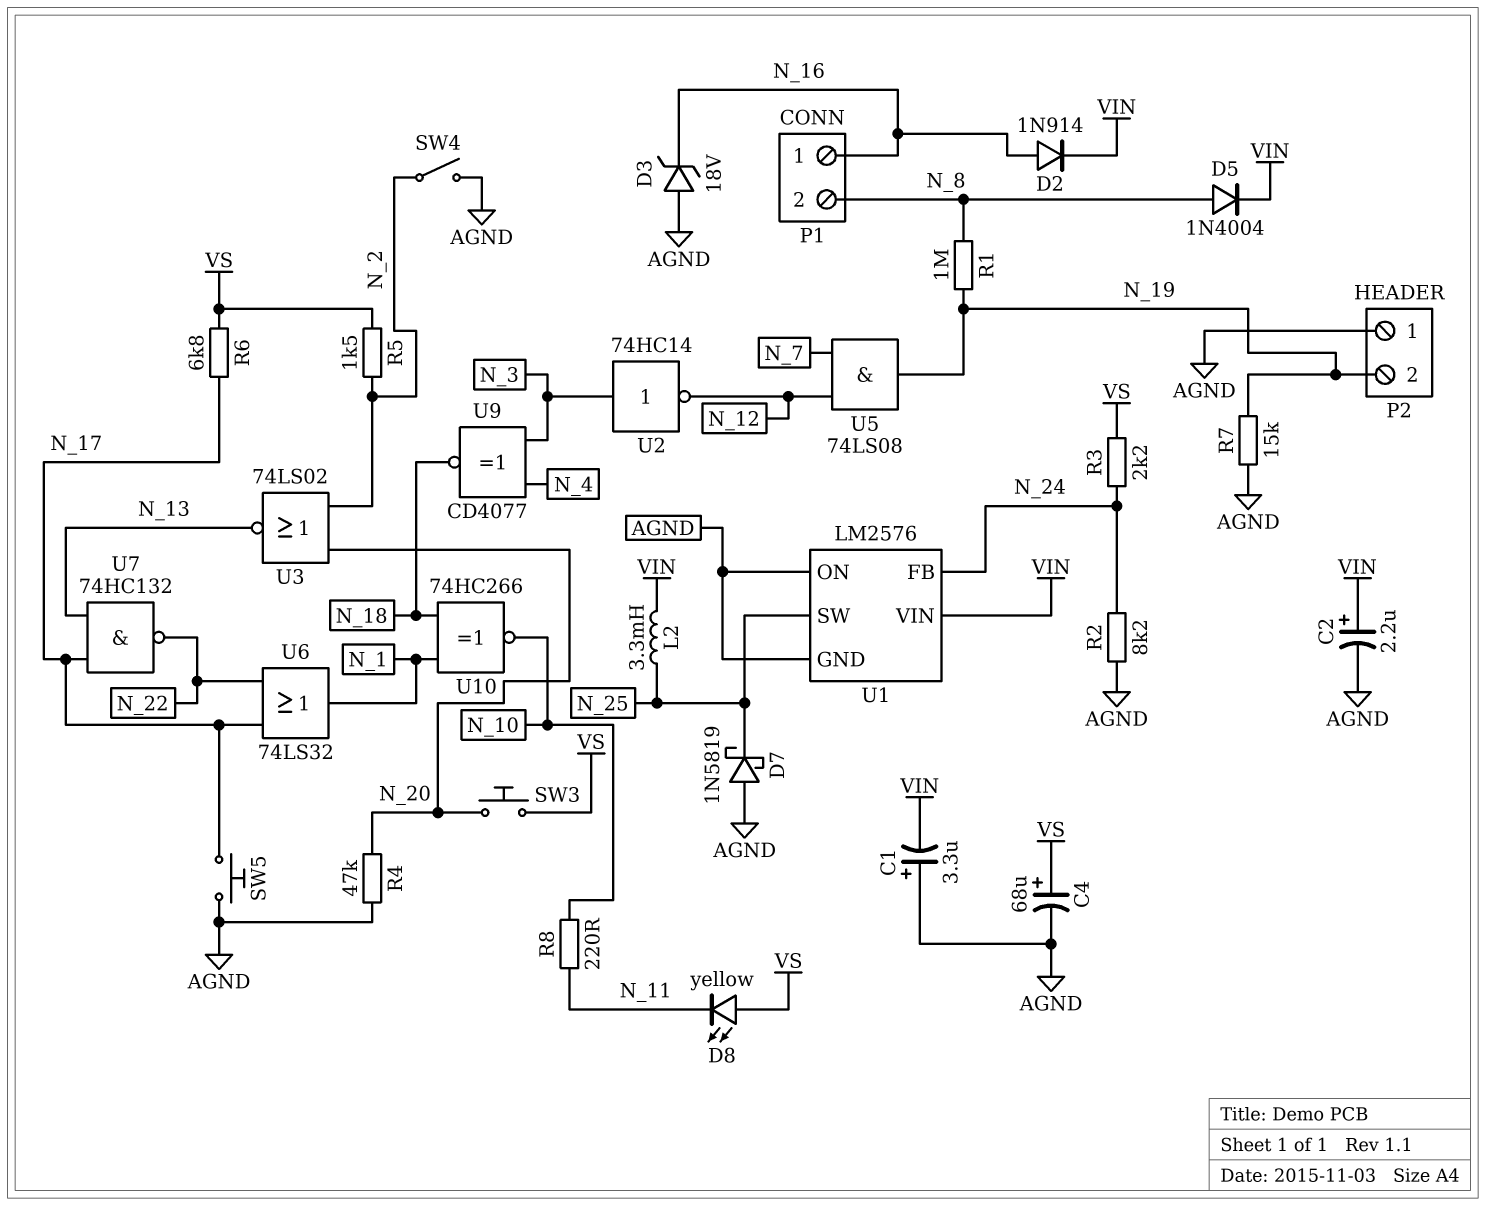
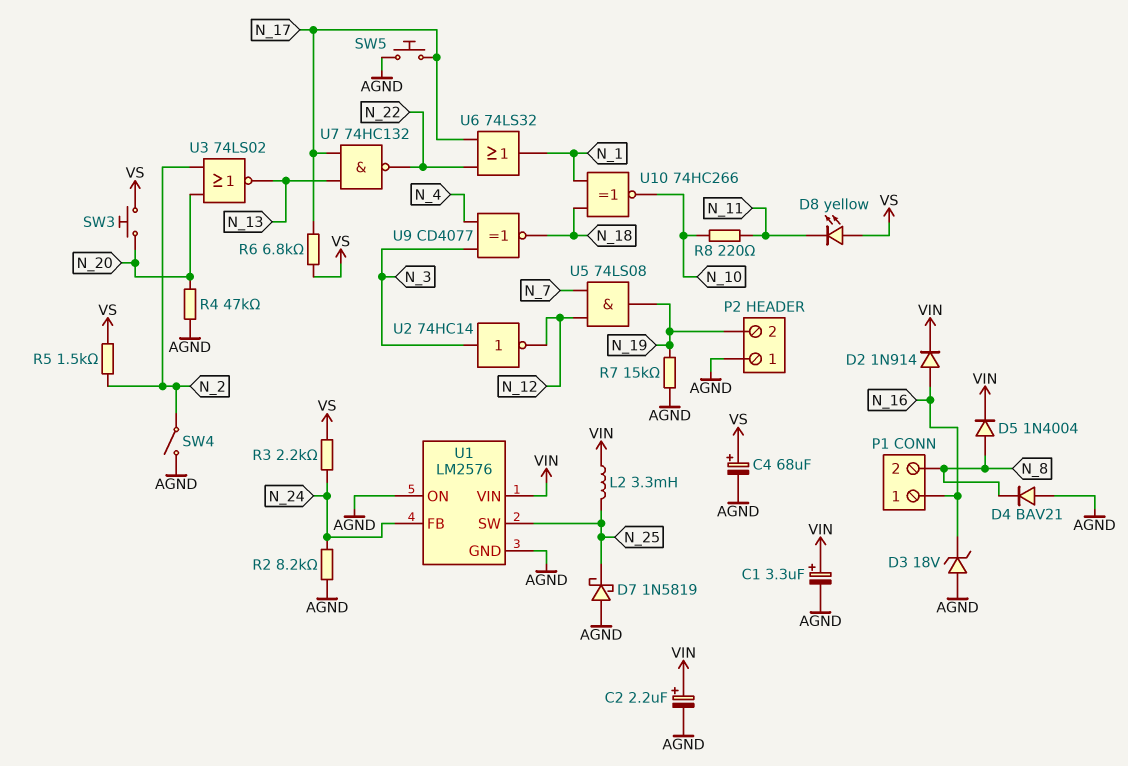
C1: 3.3uF (plus AGND, minus VIN) -> 3.3uF (plus VIN, minus AGND)
D4: none -> diode BAV21 (A AGND, K N_8)
R1: 1M (N_8, N_19) -> none

